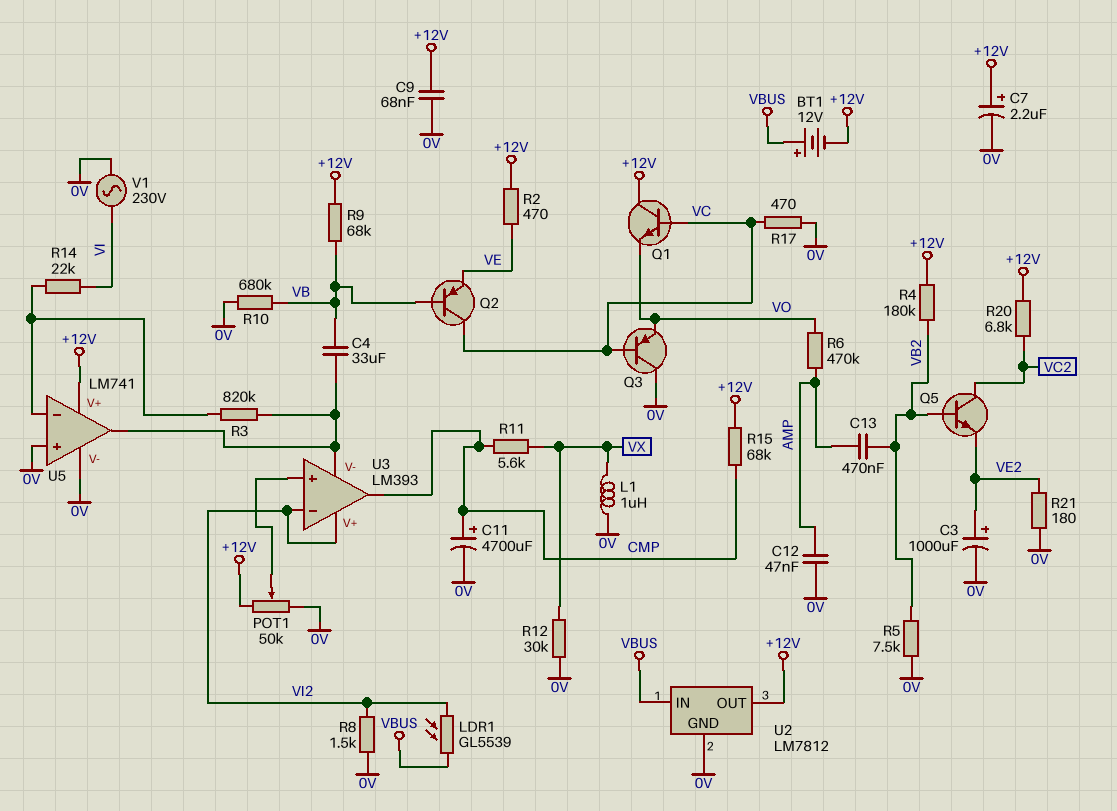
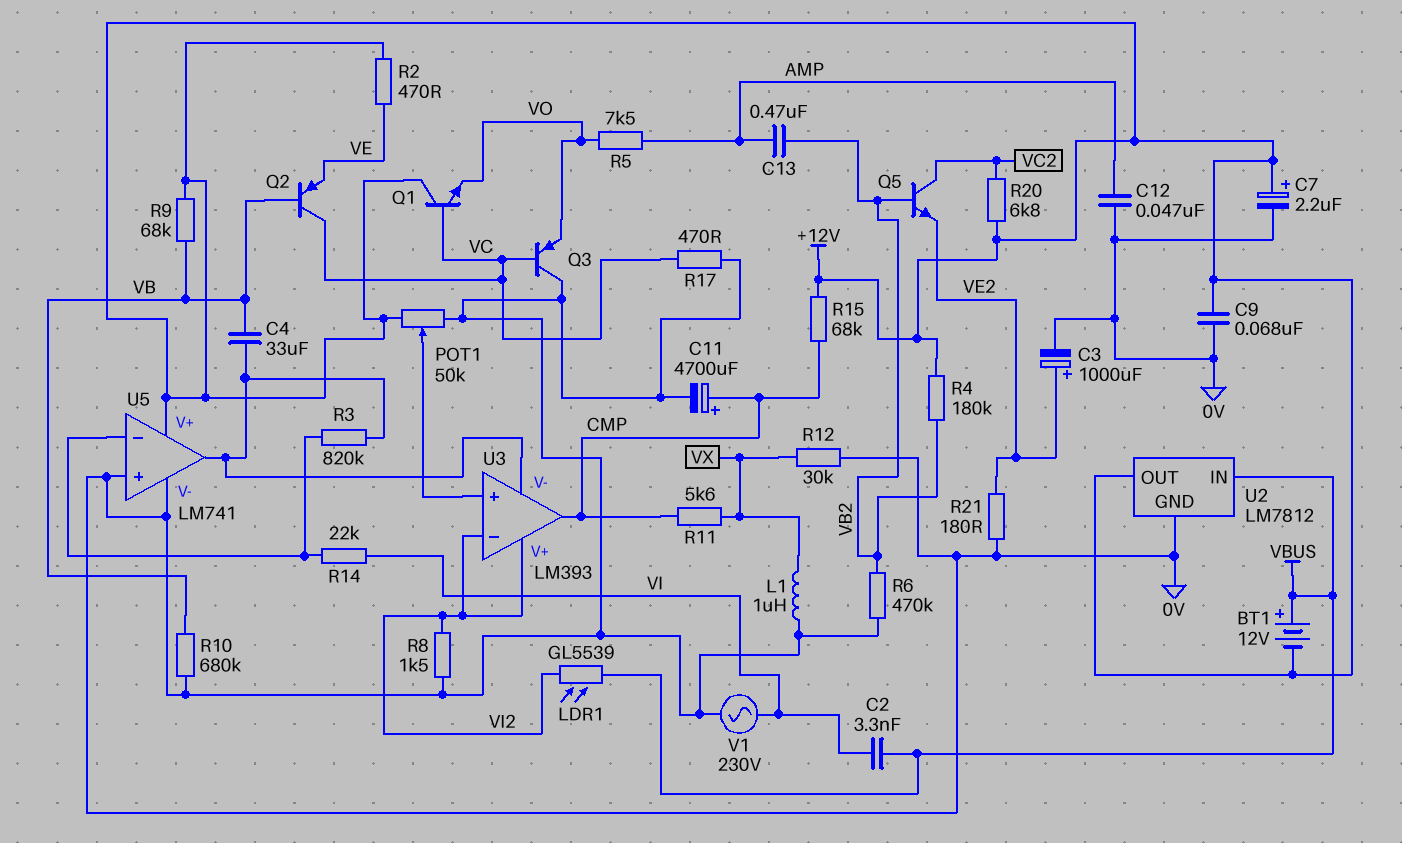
C2: none -> 3.3nF (VBUS, VI)
R5: 7.5k (0V, VB2) -> 7.5k (AMP, VO)
R6: 470k (AMP, VO) -> 470k (0V, VB2)

